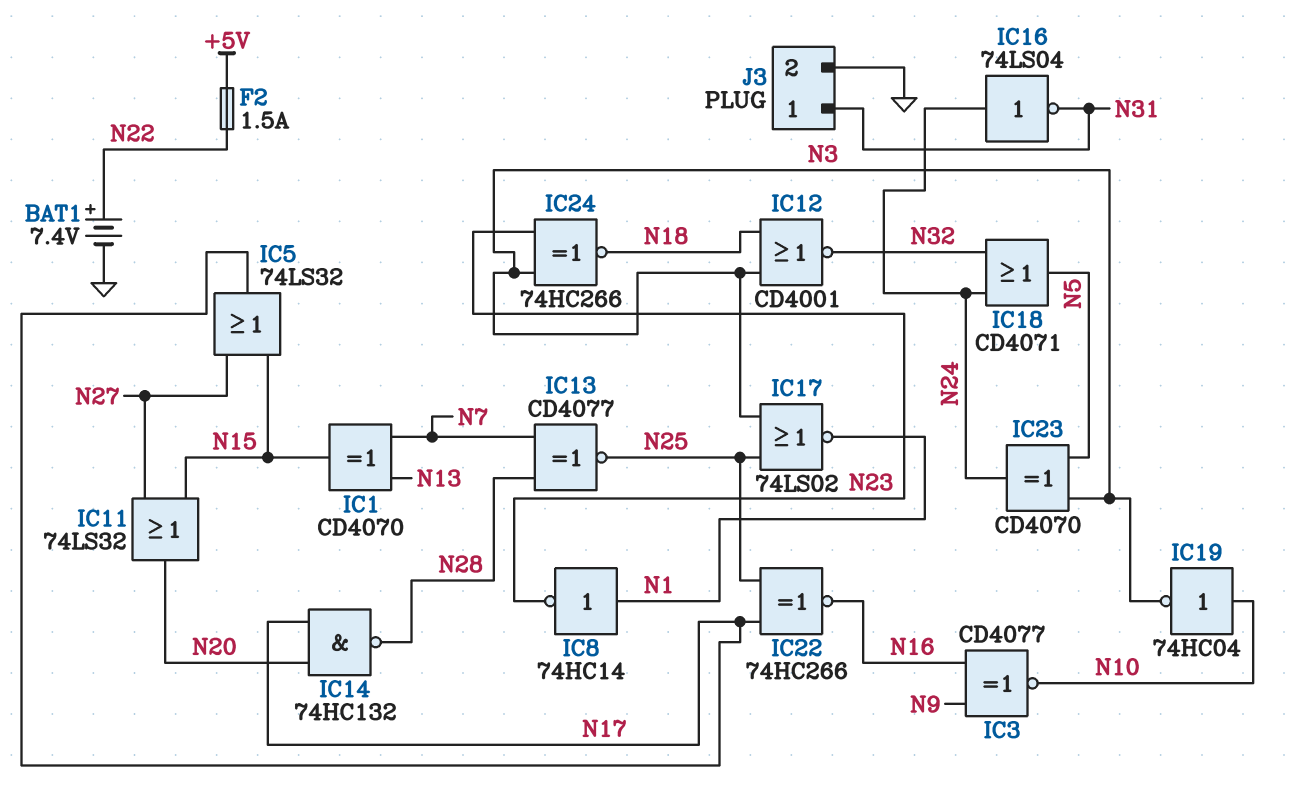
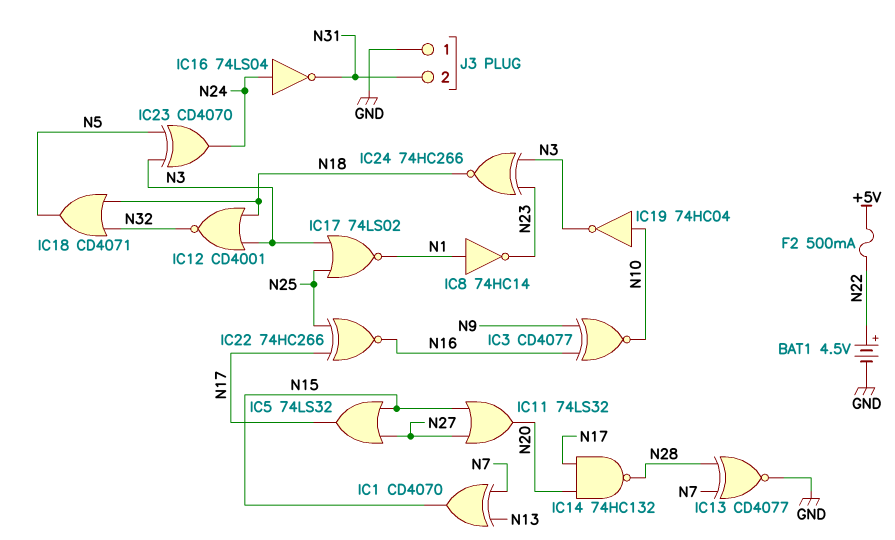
BAT1: 7.4V (plus N22, minus GND) -> 4.5V (plus N22, minus GND)
F2: 1.5A (+5V, N22) -> 500mA (+5V, N22)
IC13: XNOR CD4077 (in N7, in N28, out N25) -> XNOR CD4077 (in N7, in N28, out GND)
IC18: OR CD4071 (in N24, in N32, out N5) -> OR CD4071 (in N18, in N32, out N5)
J3 pin 1: N31 -> GND
J3 pin 2: GND -> N31

